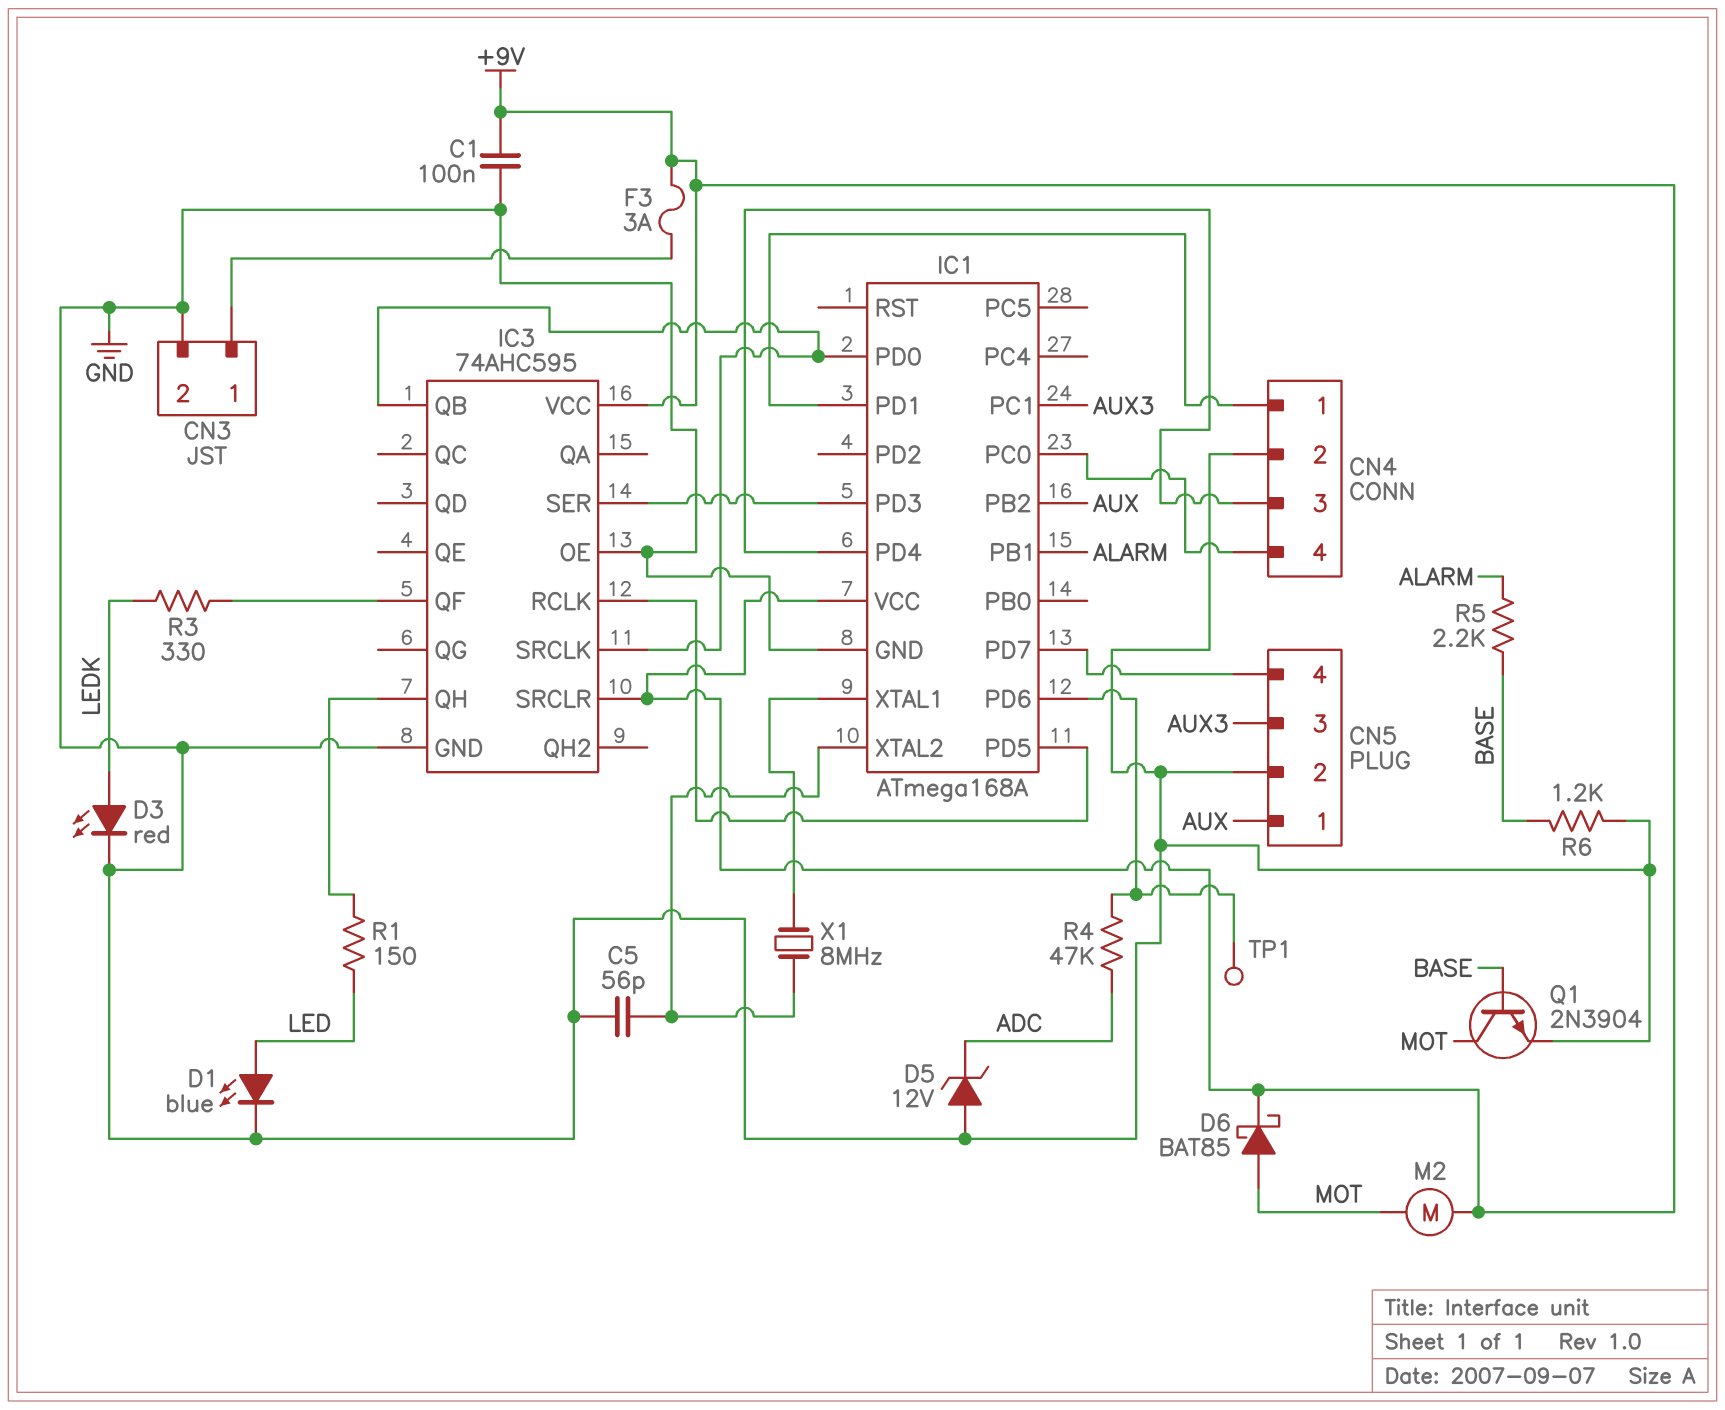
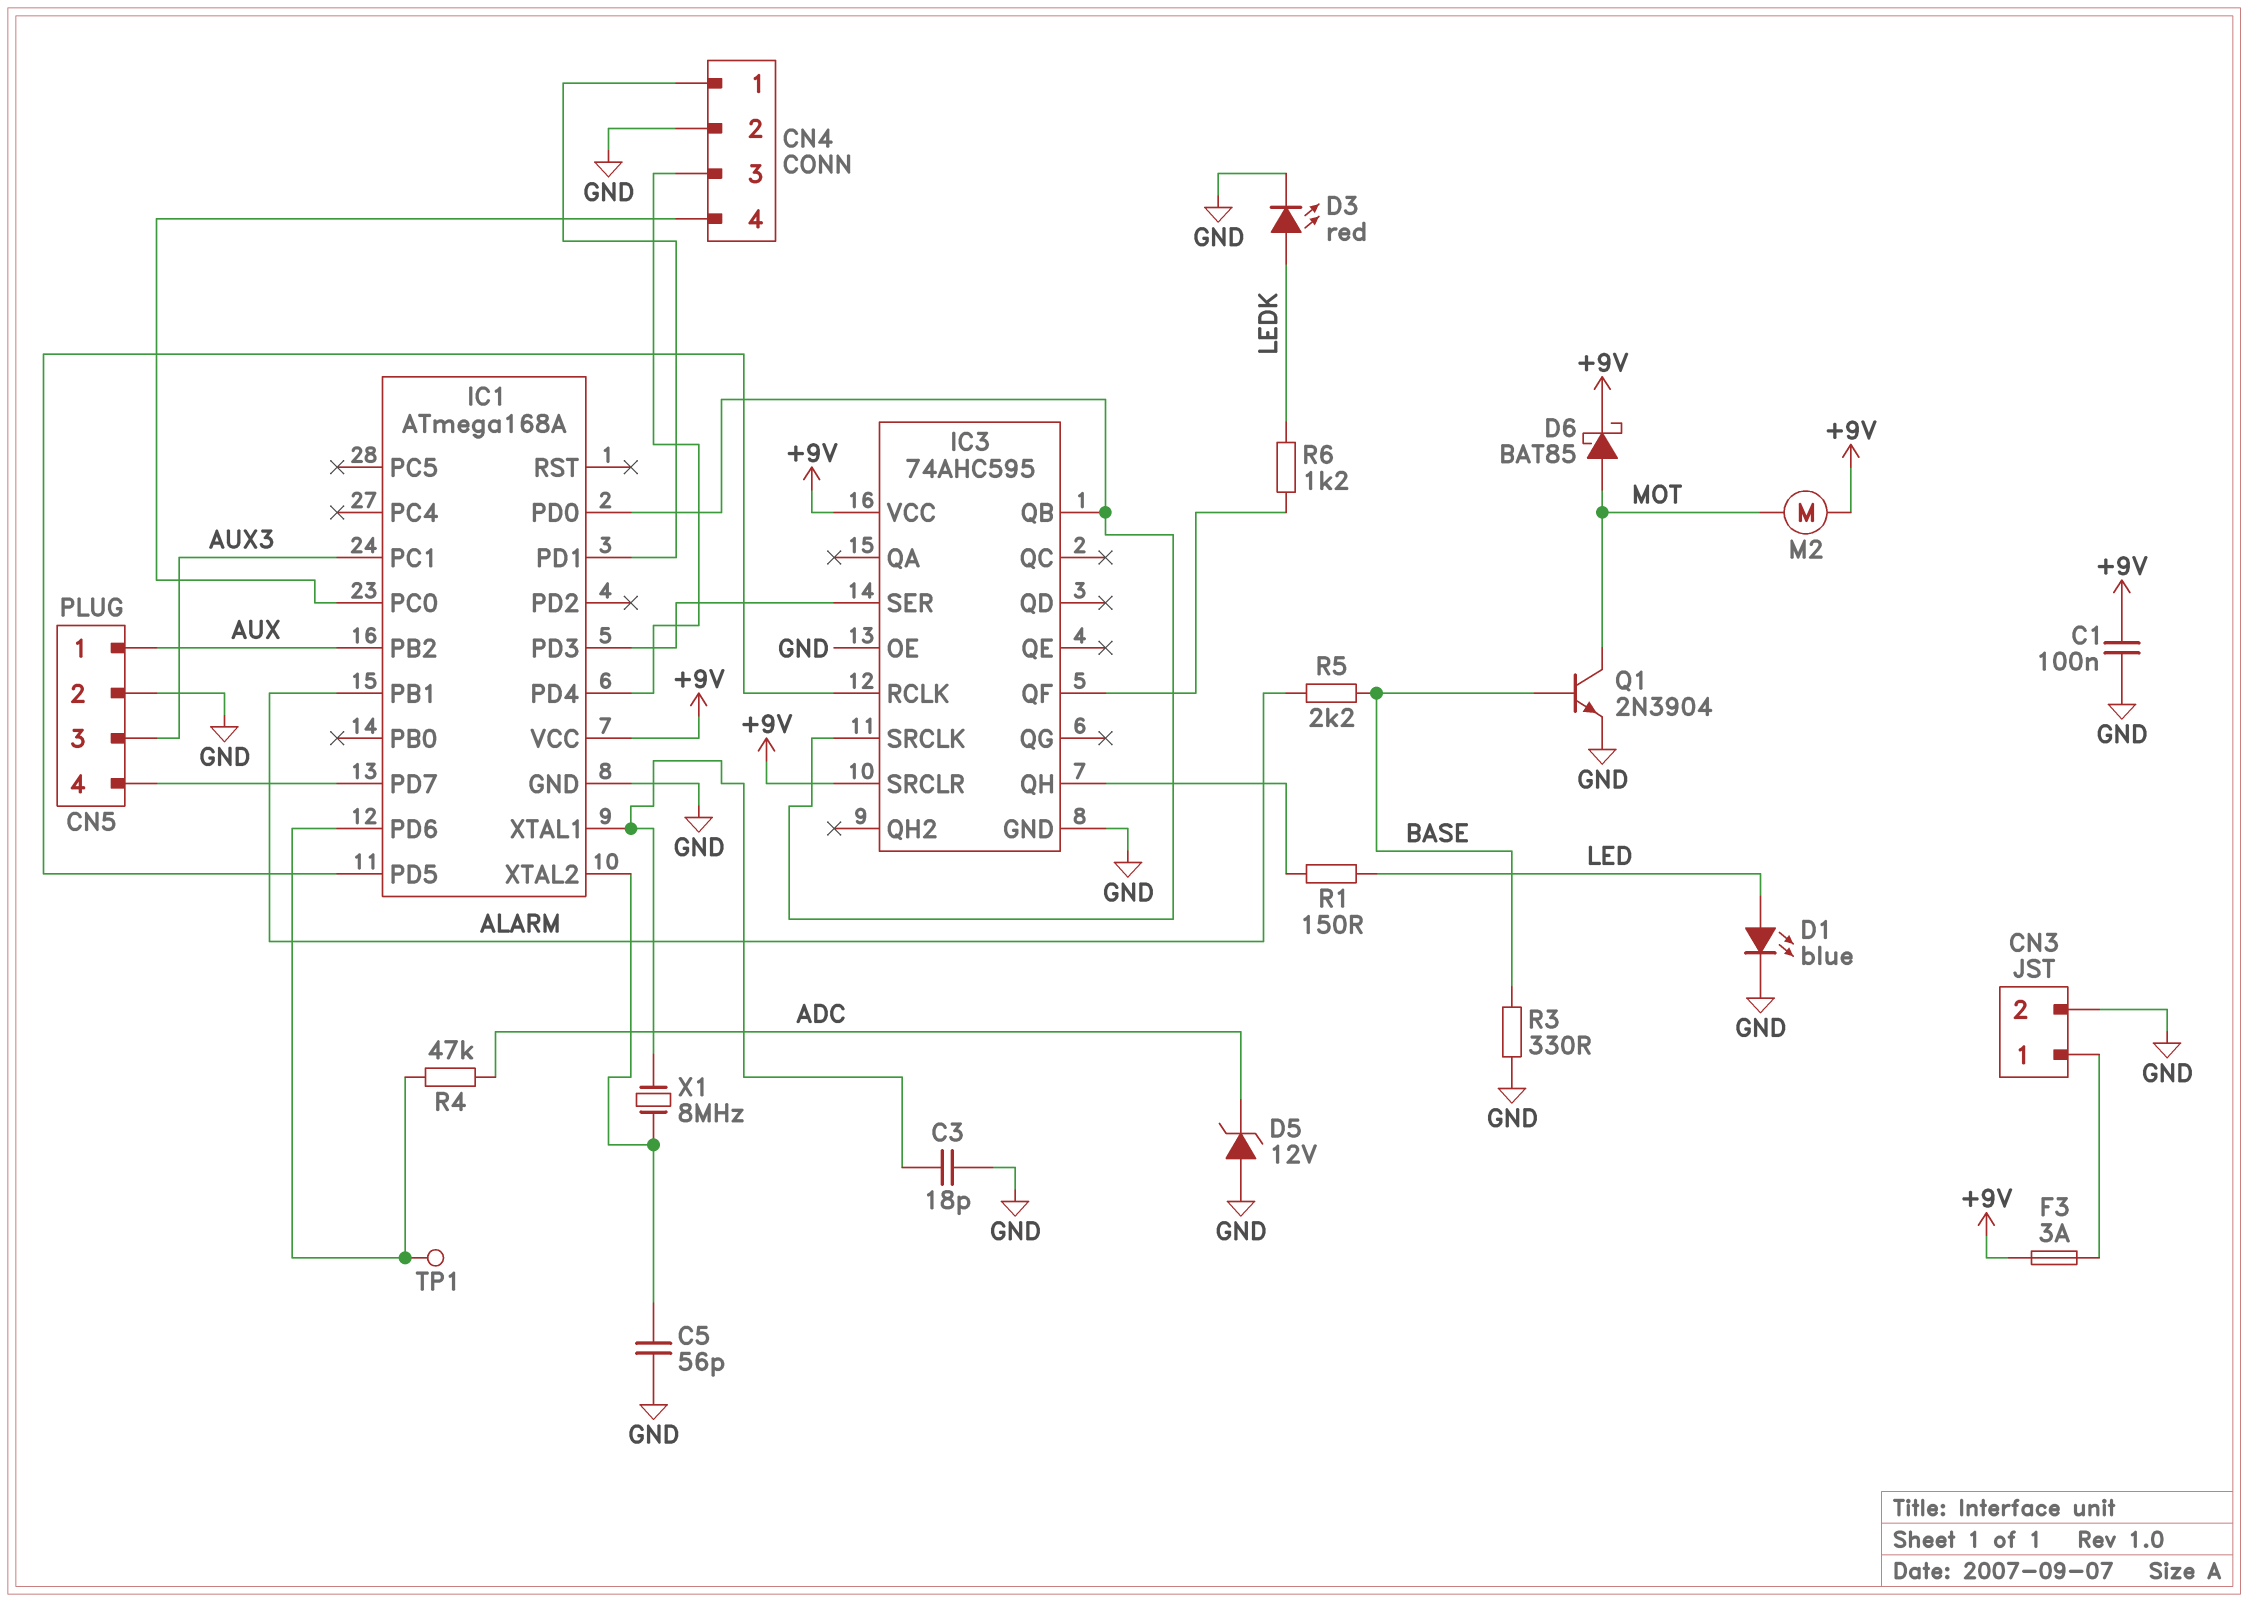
C3: none -> 18pF (GND, IC1/XTAL1)
R3: 330 (IC3/QF, LEDK) -> 330 (BASE, GND)
R6: 1.2k (BASE, GND) -> 1.2k (IC3/QF, LEDK)

